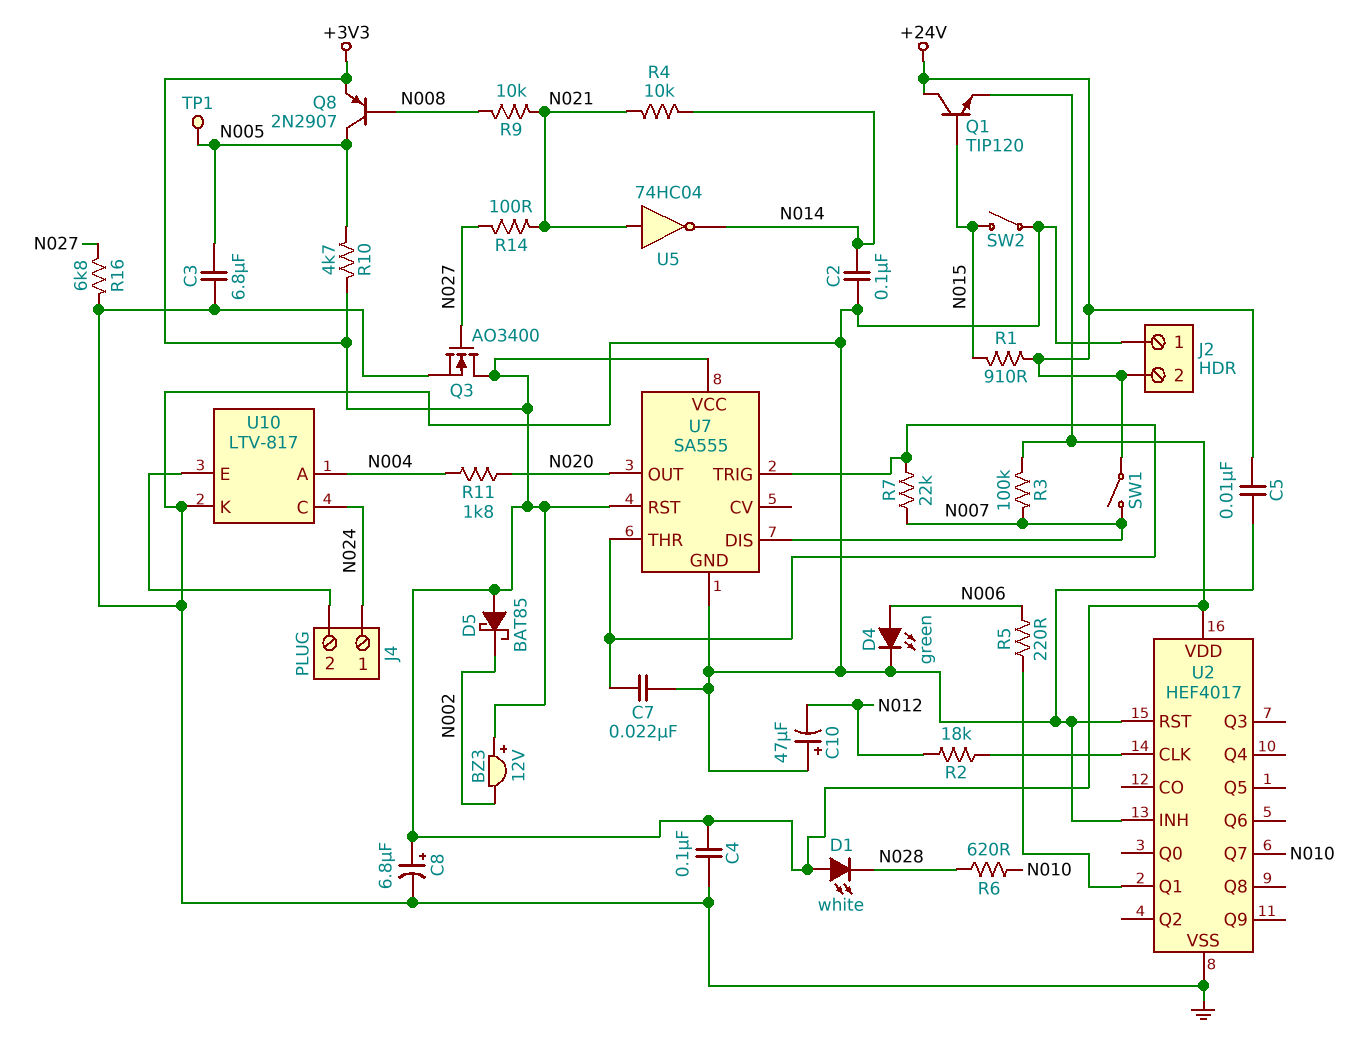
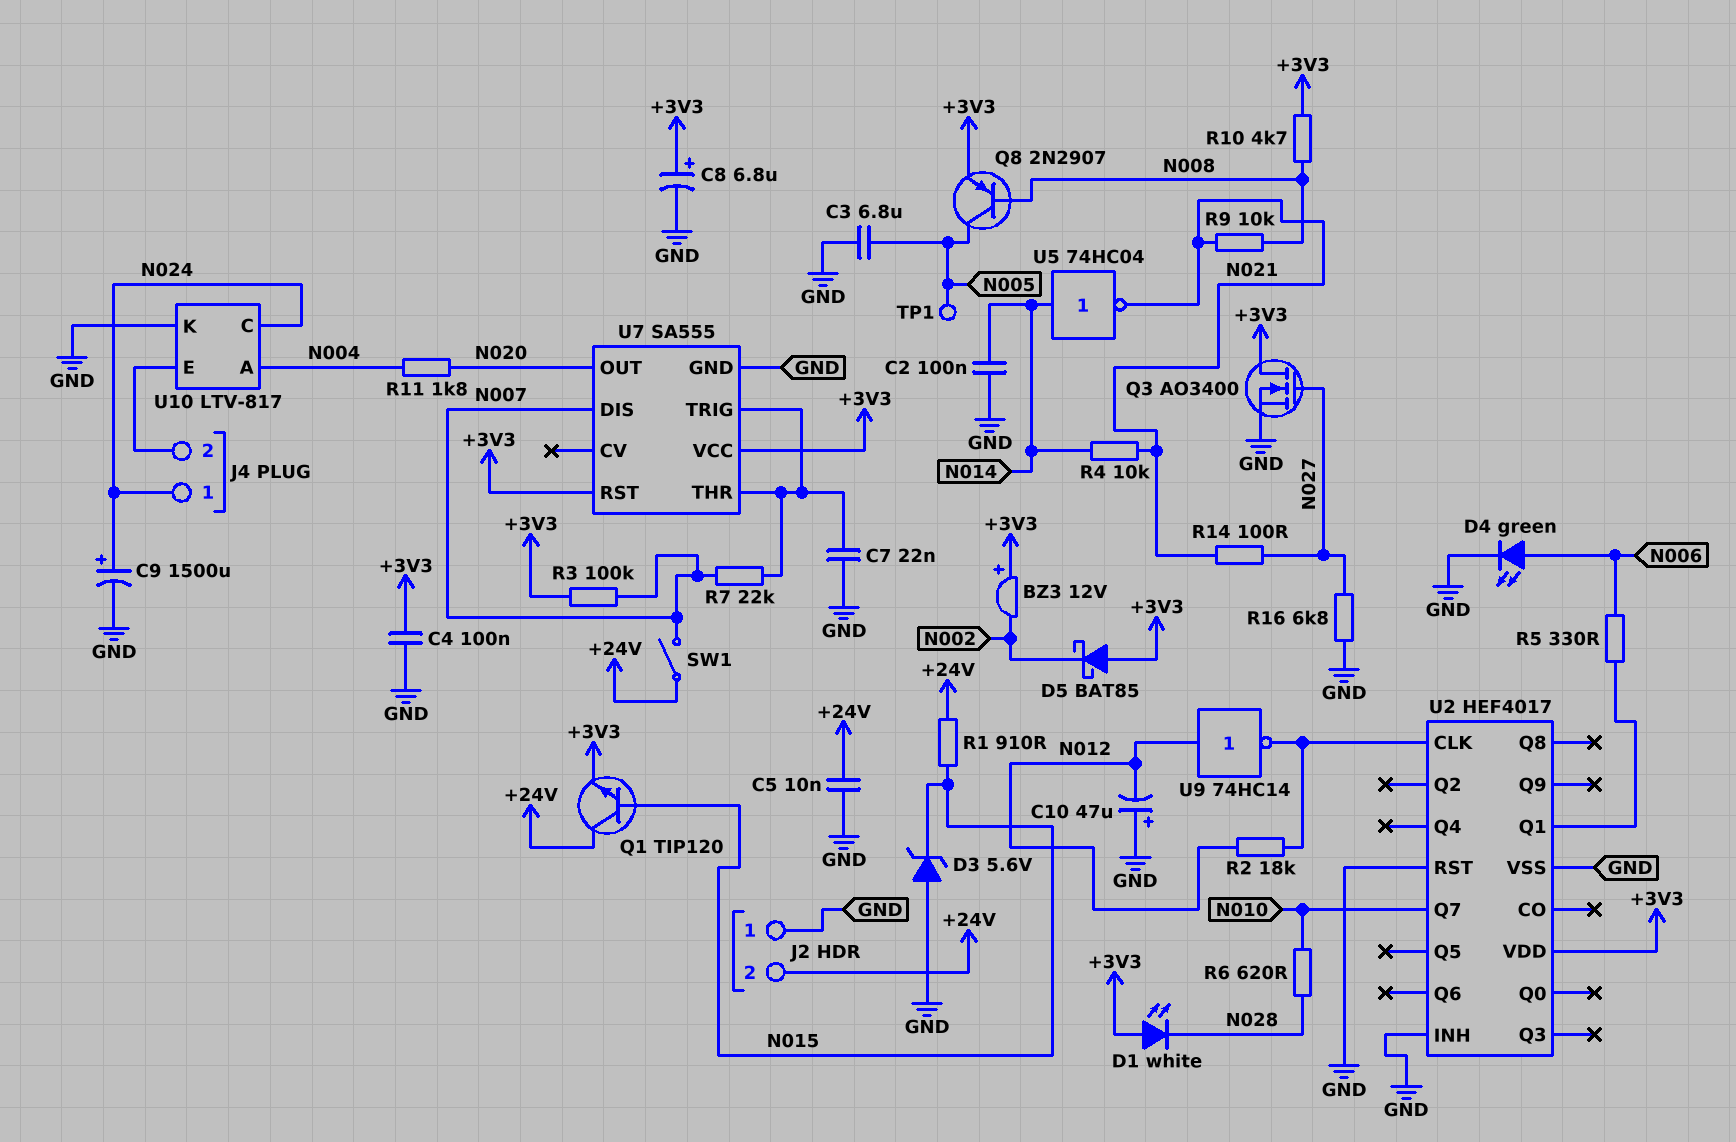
C9: none -> 1500uF (plus N024, minus GND)
D3: none -> zener 5.6V (A GND, K N015)
R5: 220 (N006, U2/Q1) -> 330 (N006, U2/Q1)
R10: 4.7k (+3V3, N005) -> 4.7k (+3V3, N008)
SW2: switch (GND, N015) -> none
U5: NOT 74HC04 (in N021, out N014) -> NOT 74HC04 (in N014, out N021)
U9: none -> NOT 74HC14 (in N012, out U2/CLK)

